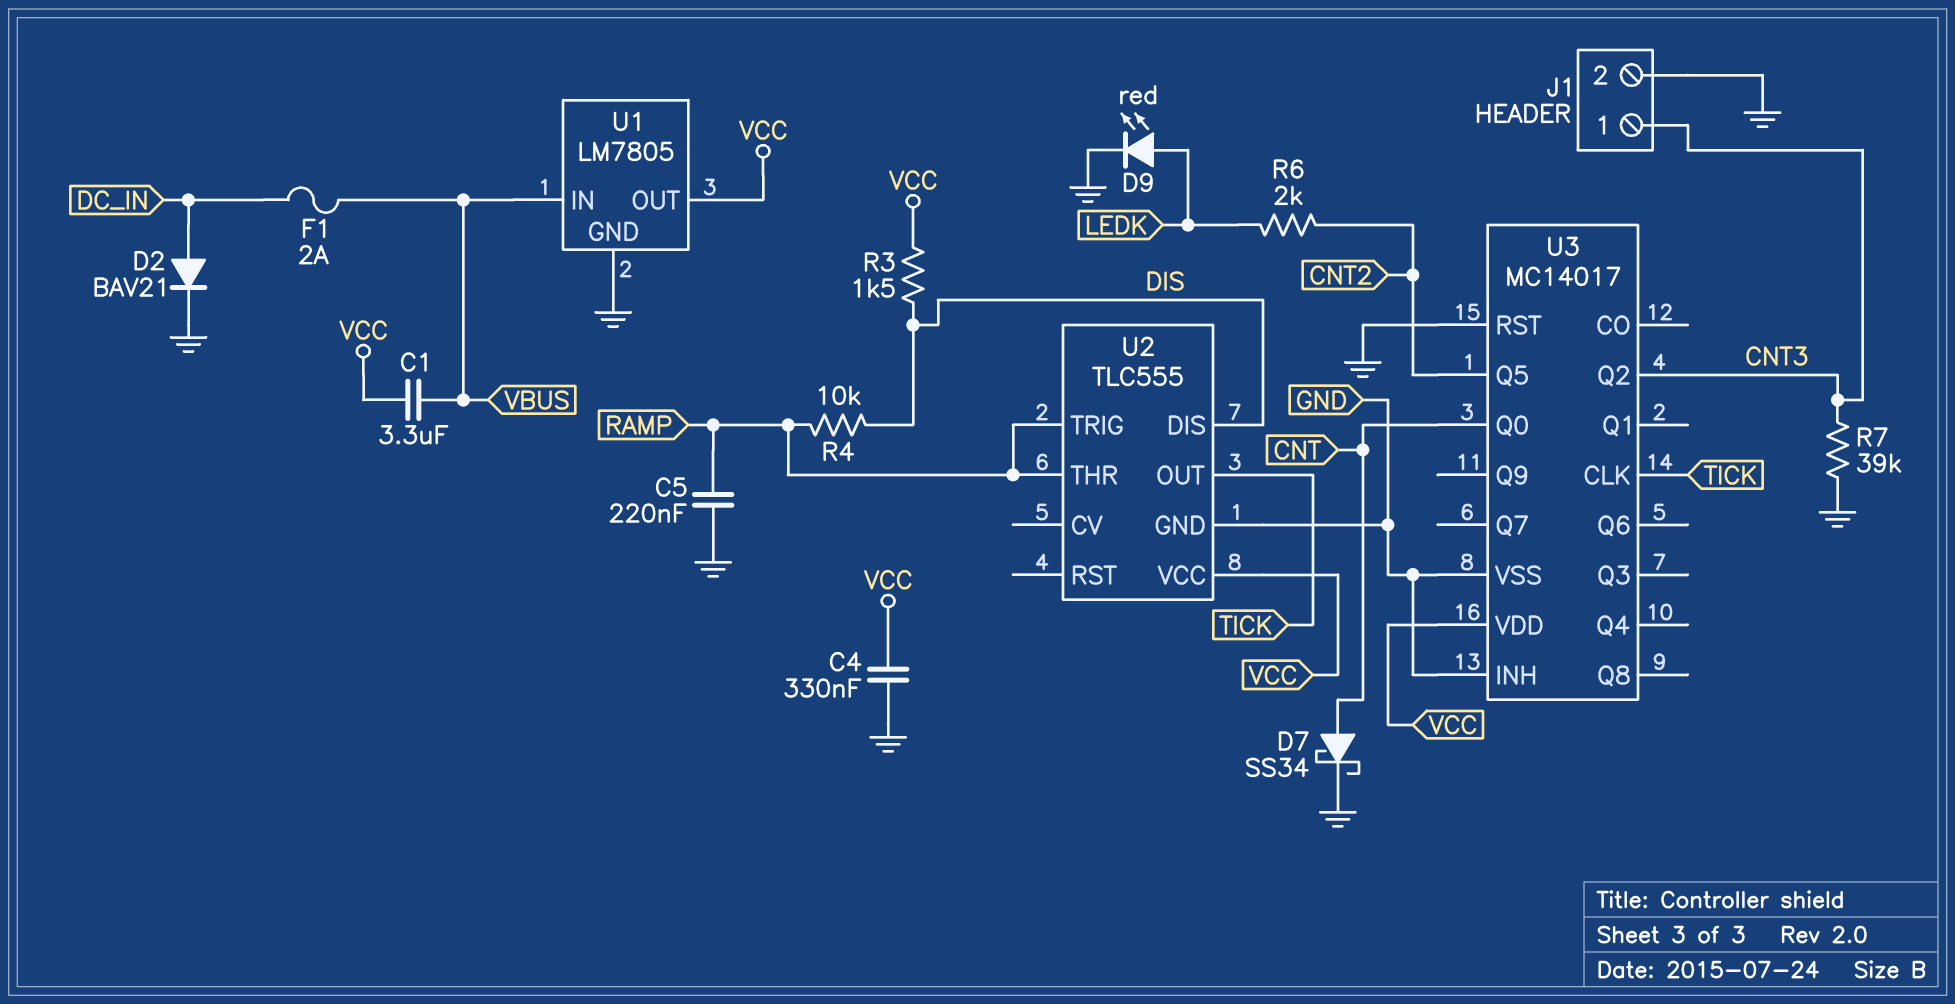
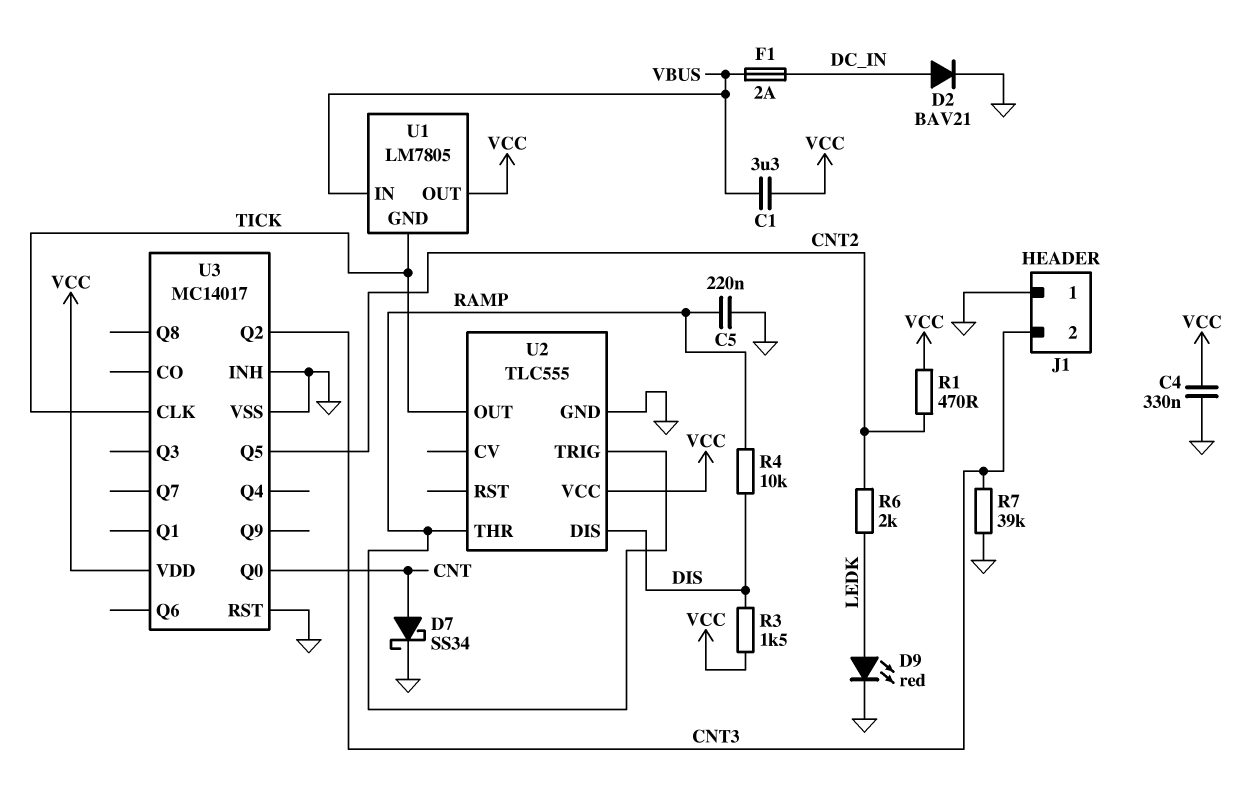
J1 pin 1: CNT3 -> GND
J1 pin 2: GND -> CNT3
R1: none -> 470 (CNT2, VCC)
U1 pin GND: GND -> TICK

